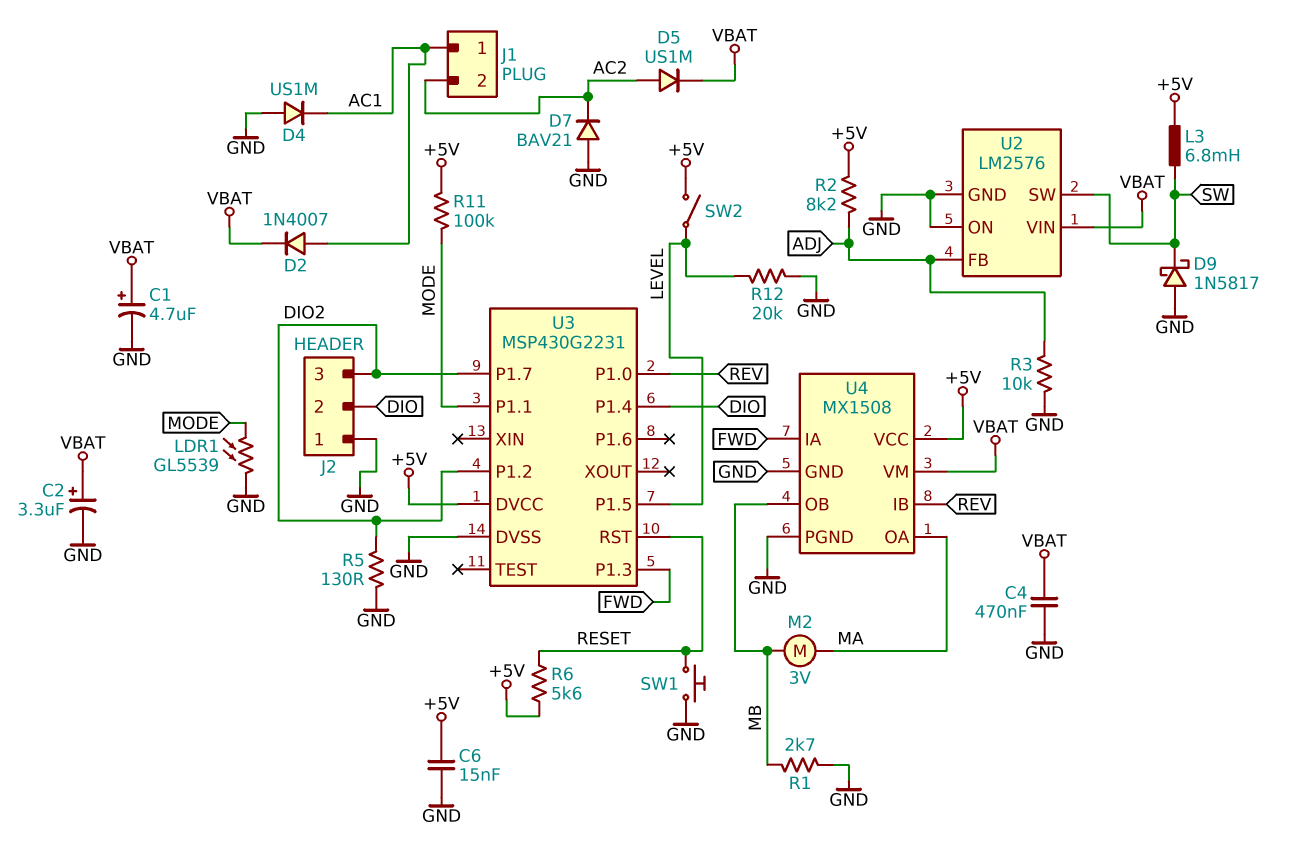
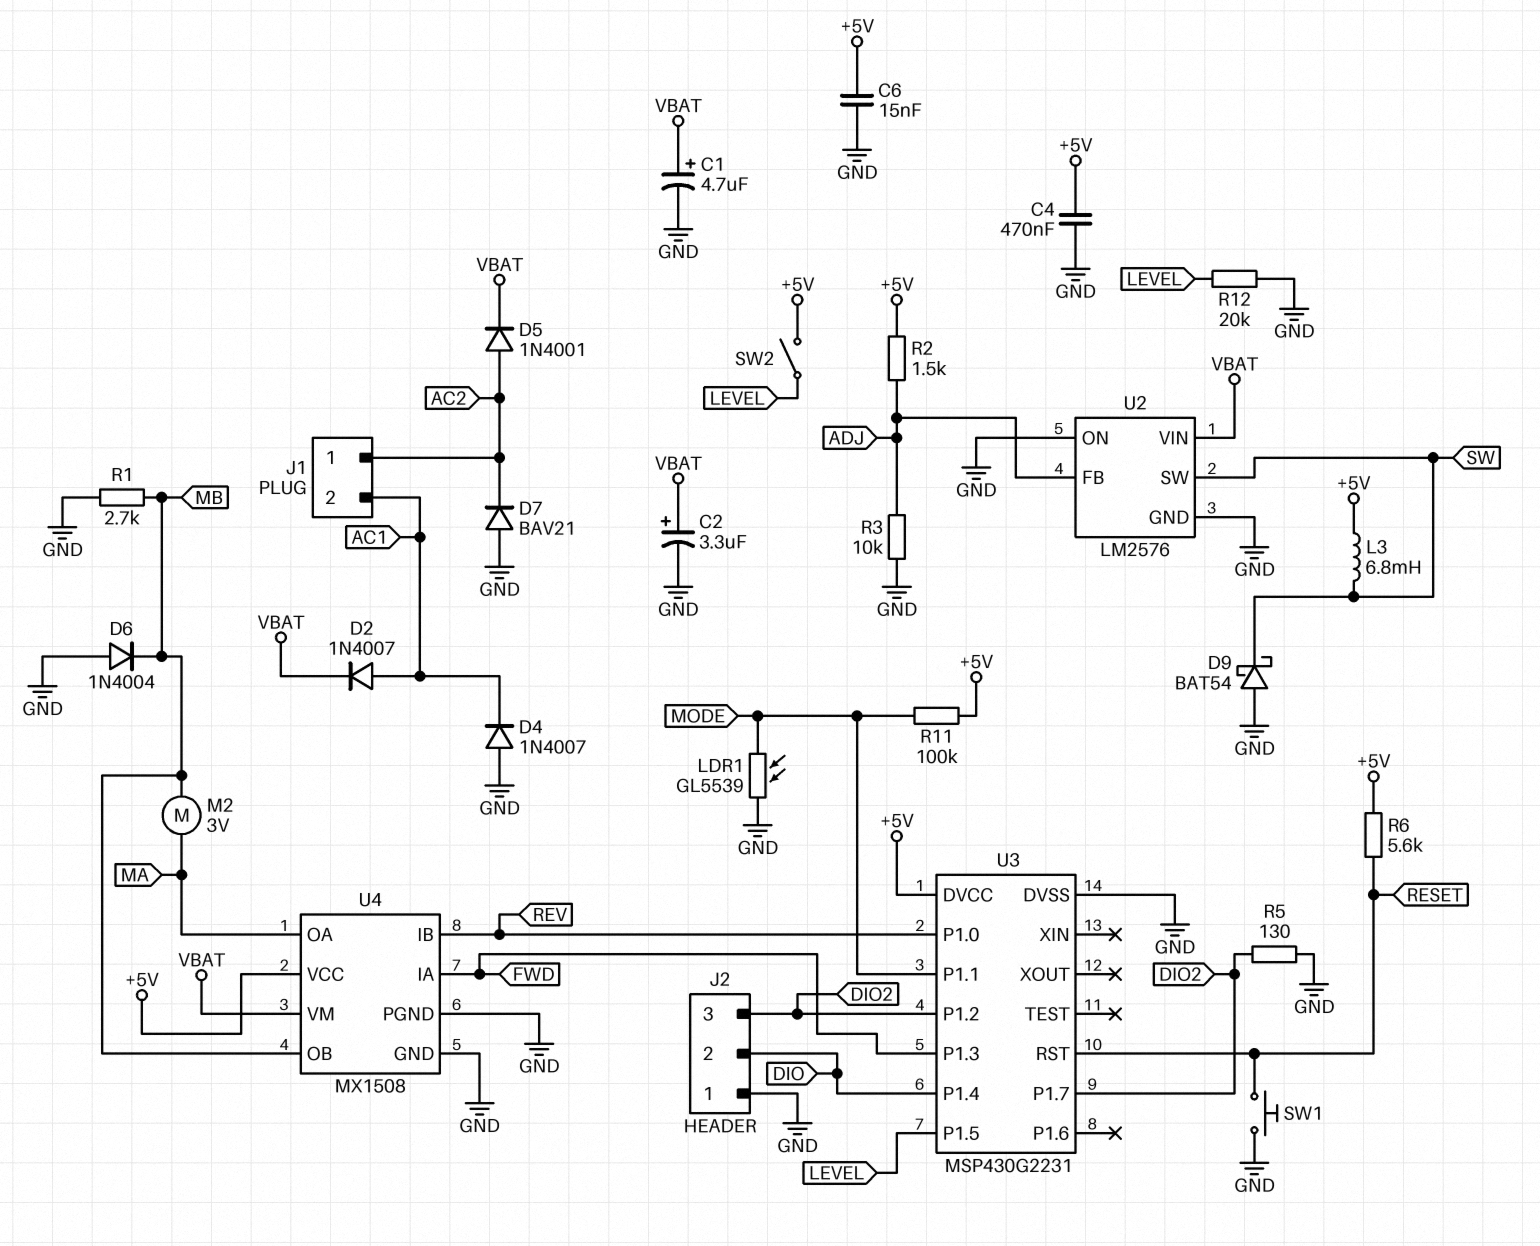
C4: 470nF (GND, VBAT) -> 470nF (+5V, GND)
D4: diode US1M (A GND, K AC1) -> diode 1N4007 (A GND, K AC1)
D5: diode US1M (A AC2, K VBAT) -> diode 1N4001 (A AC2, K VBAT)
D6: none -> diode 1N4004 (A GND, K MB)
D9: schottky 1N5817 (A GND, K SW) -> schottky BAT54 (A GND, K SW)
J1 pin 1: AC1 -> AC2
J1 pin 2: AC2 -> AC1
R2: 8.2k (+5V, ADJ) -> 1.5k (+5V, ADJ)

